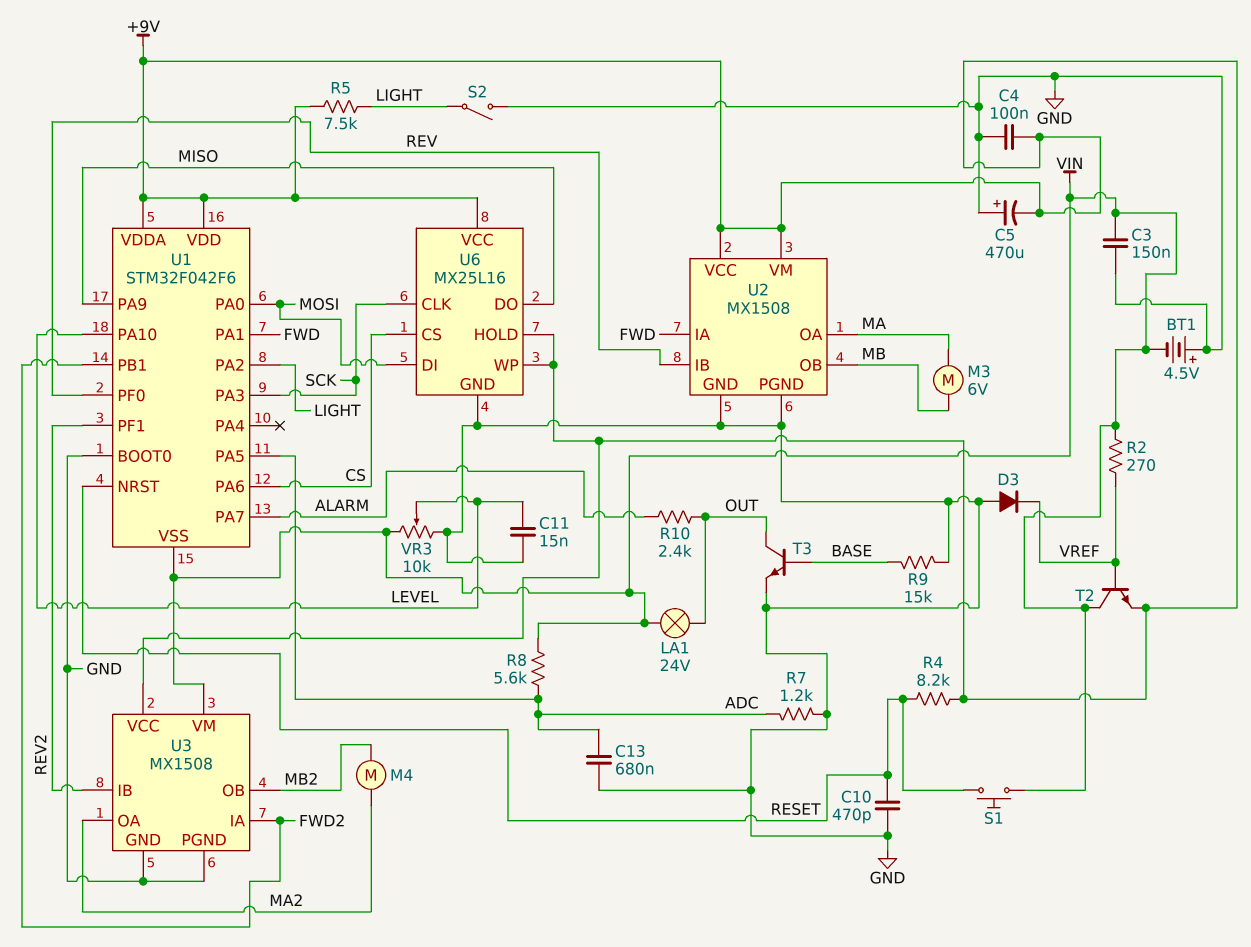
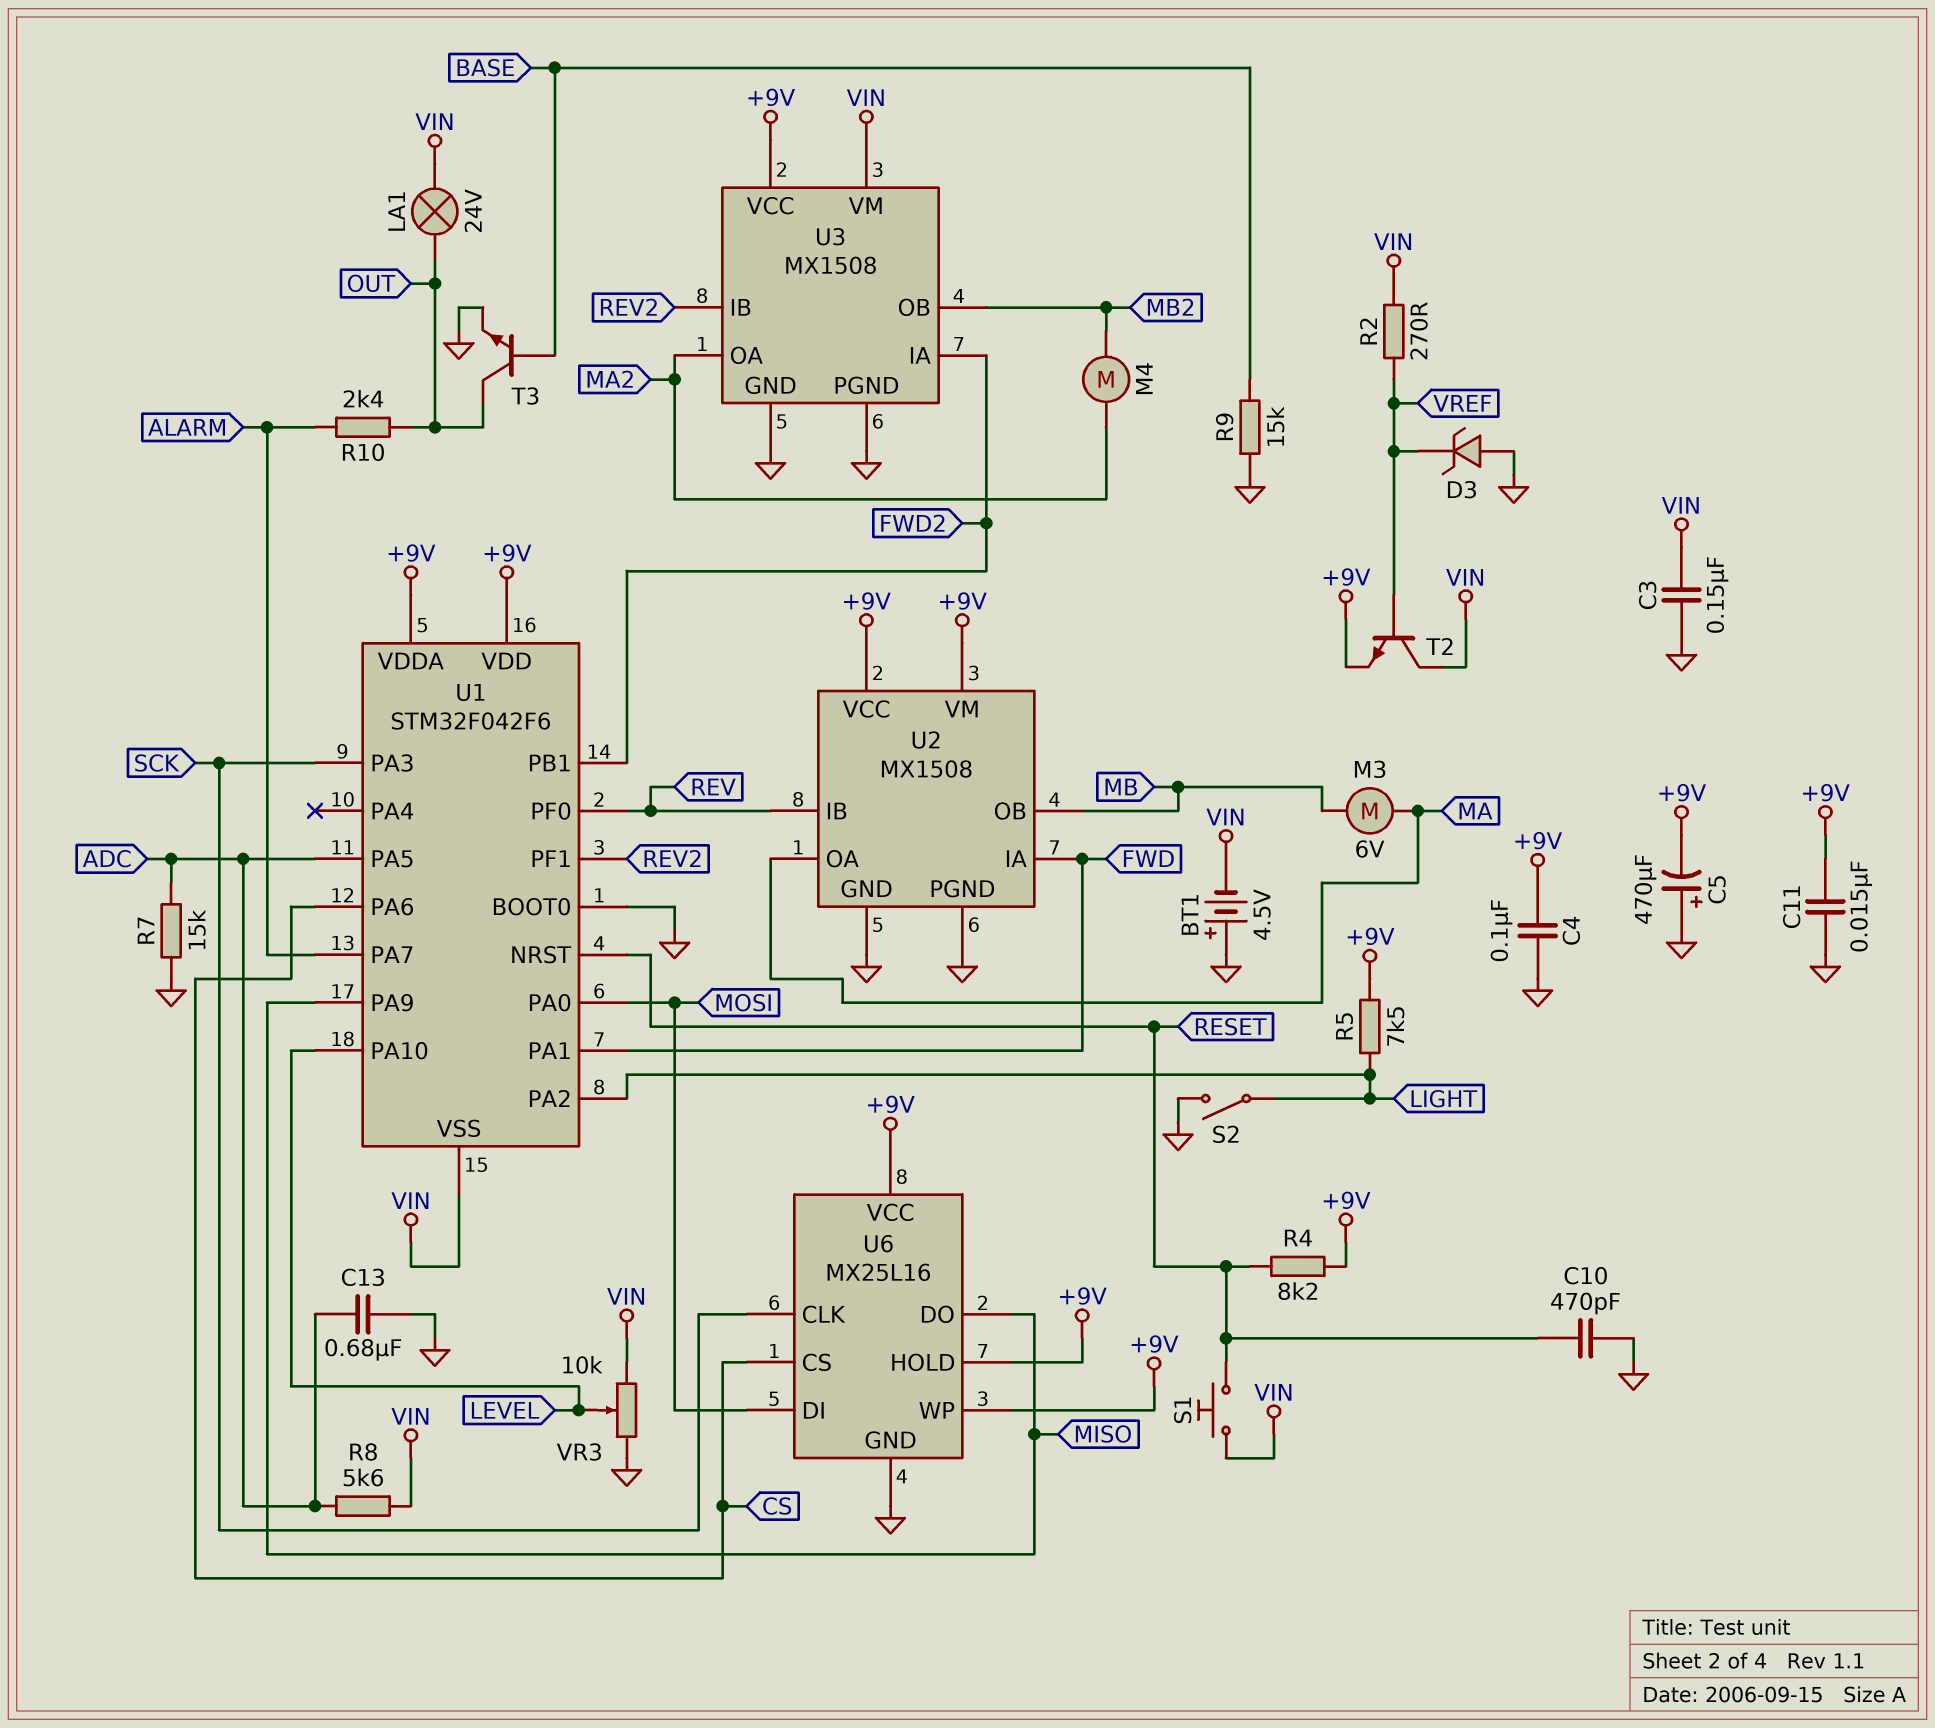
C11: 15nF (GND, LEVEL) -> 15nF (+9V, GND)
D3: diode (A GND, K VREF) -> zener (A GND, K VREF)
R7: 1.2k (ADC, GND) -> 15k (ADC, GND)

